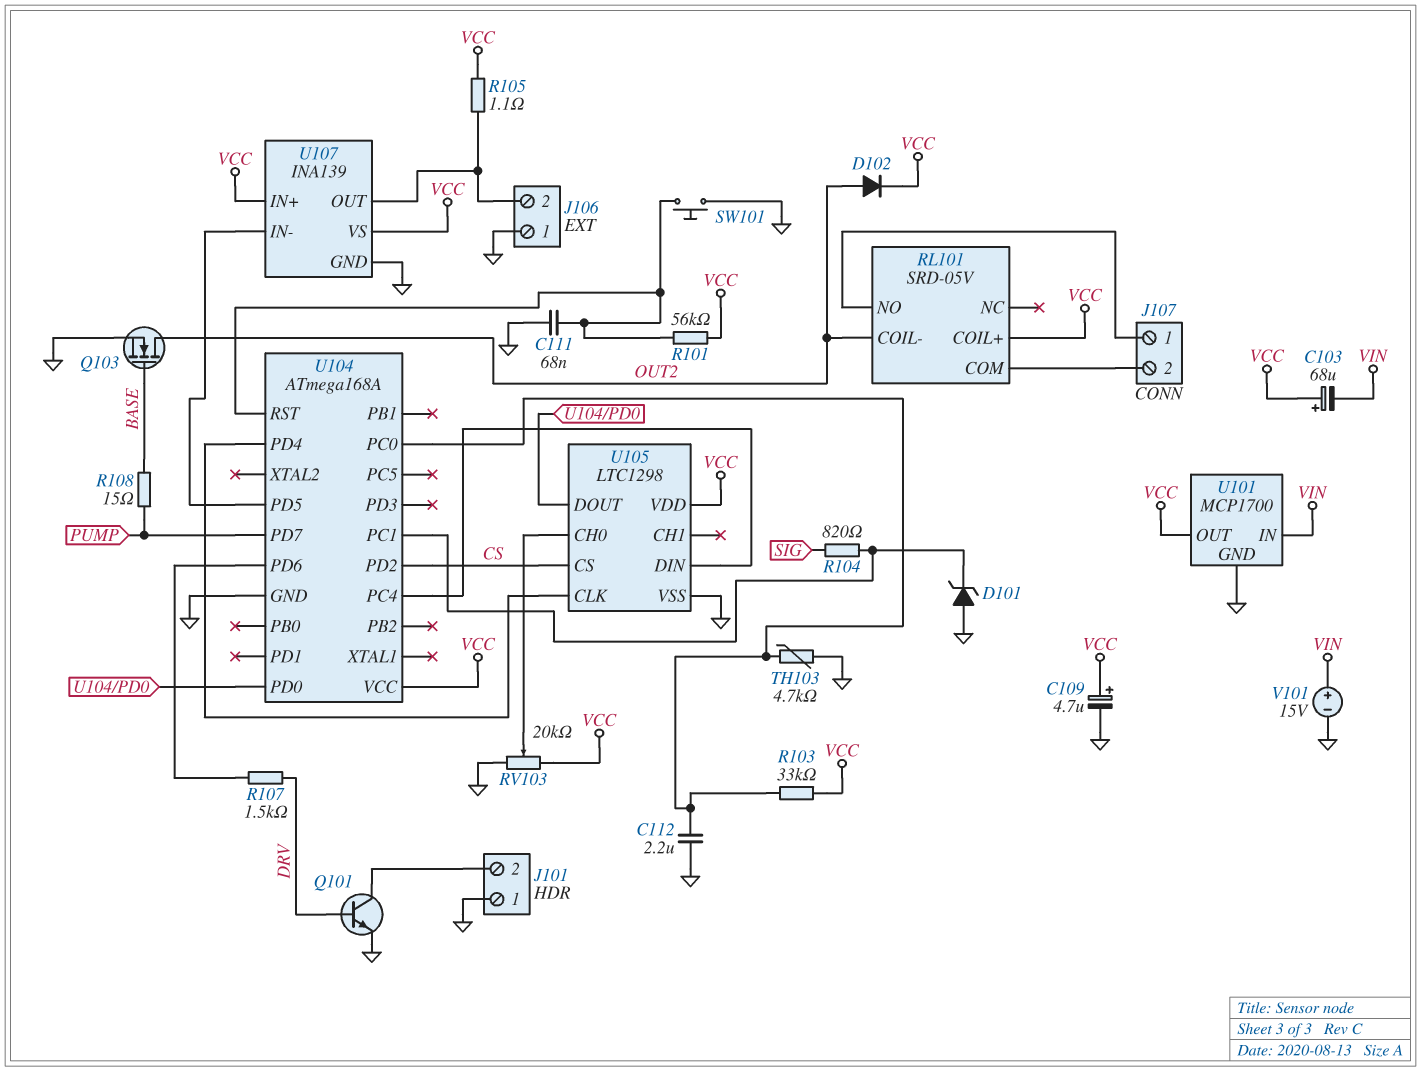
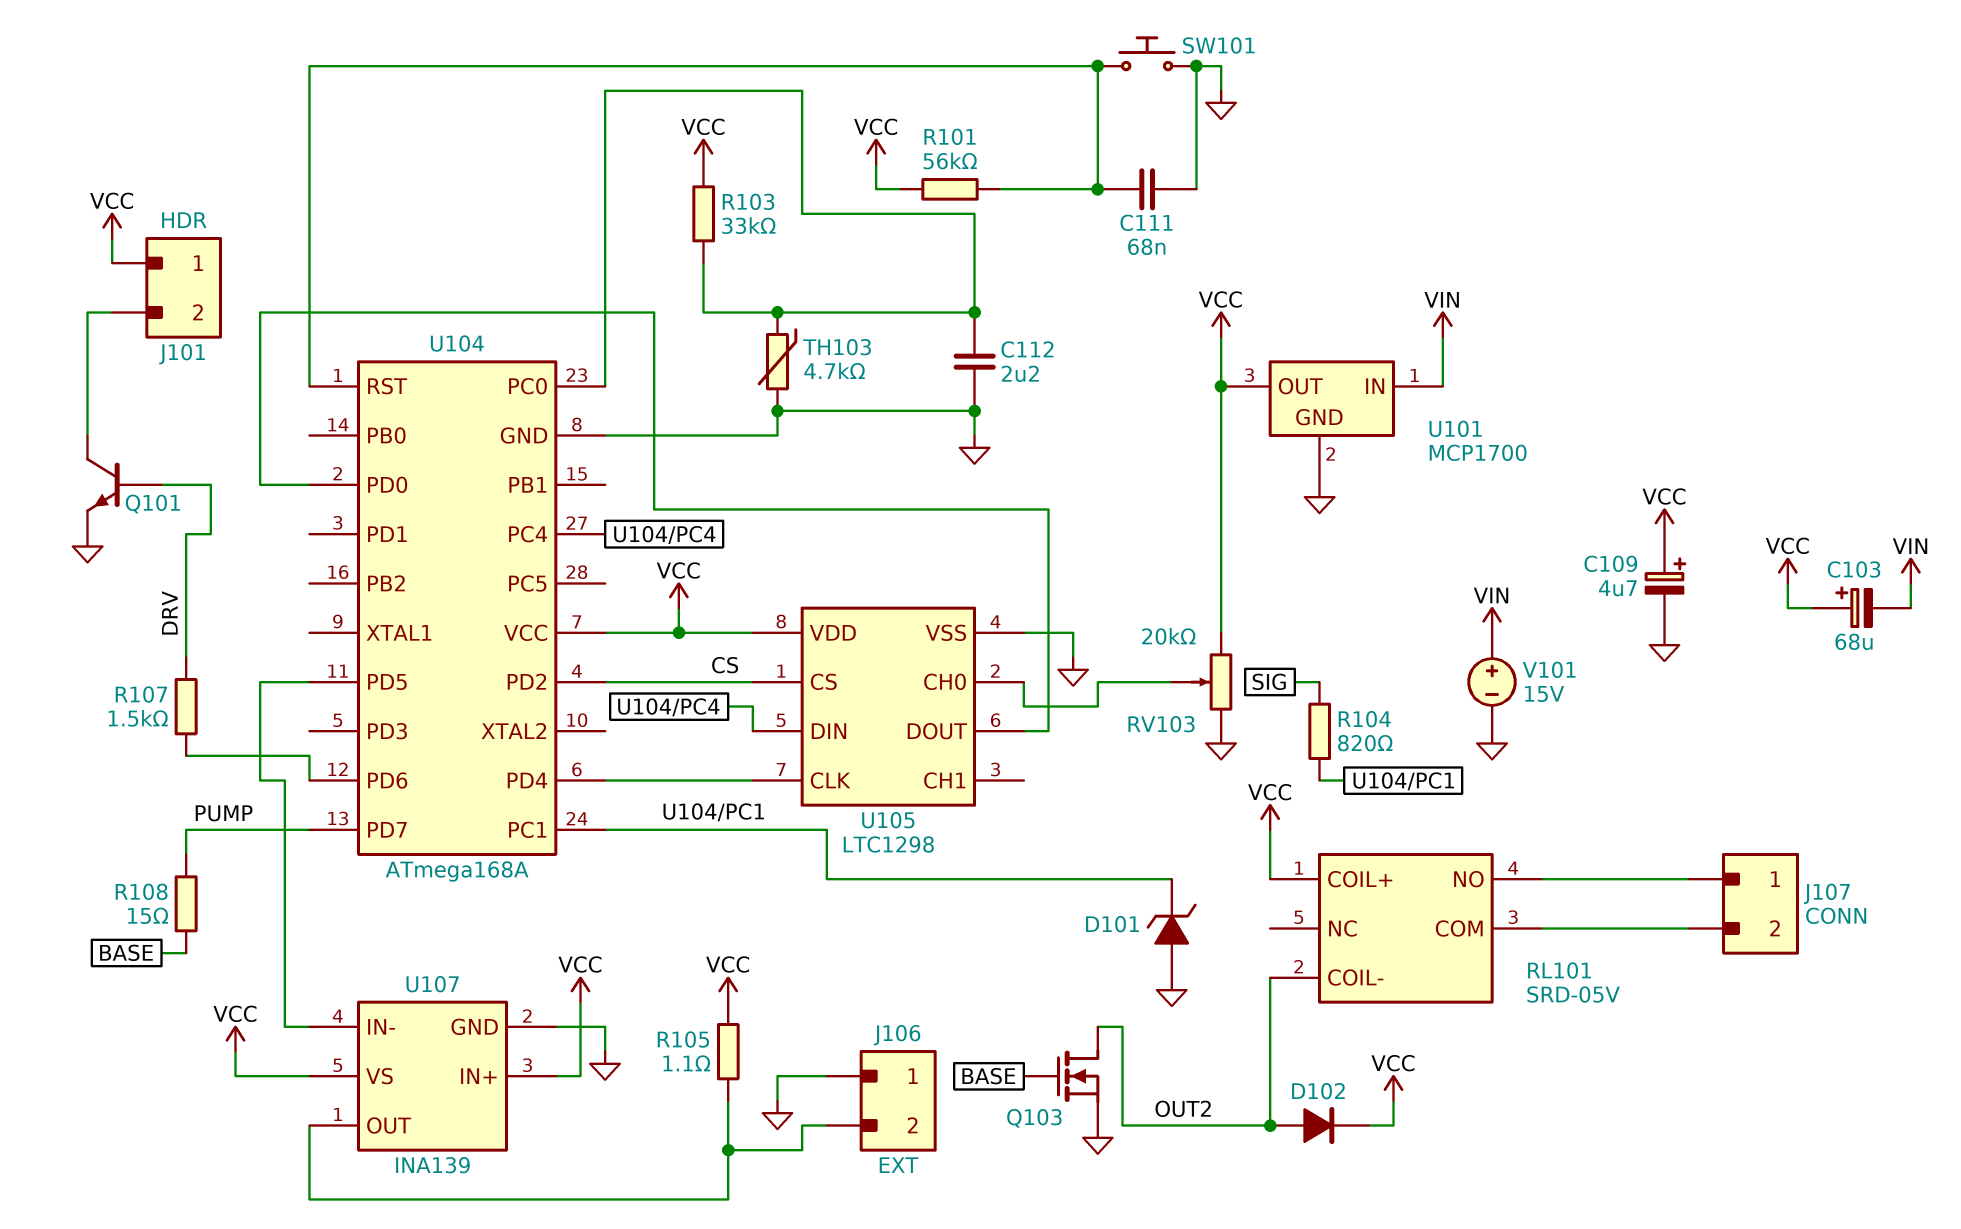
J101 pin 1: GND -> VCC

